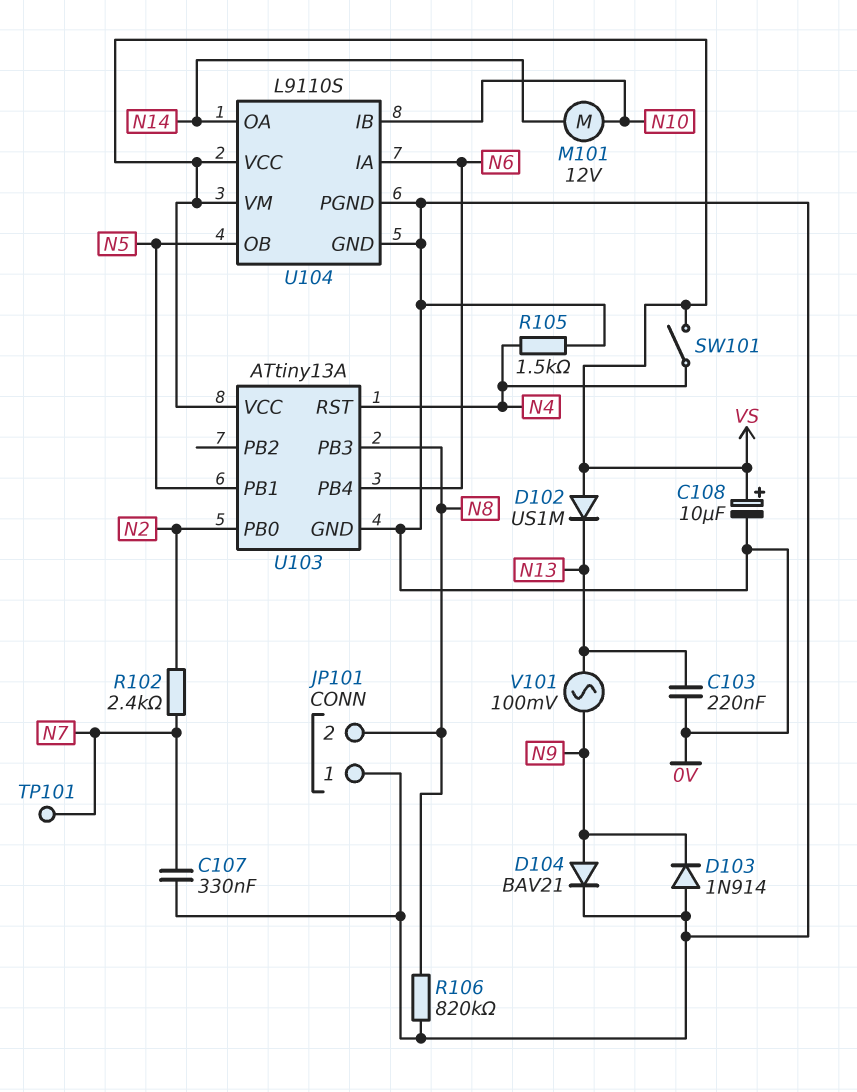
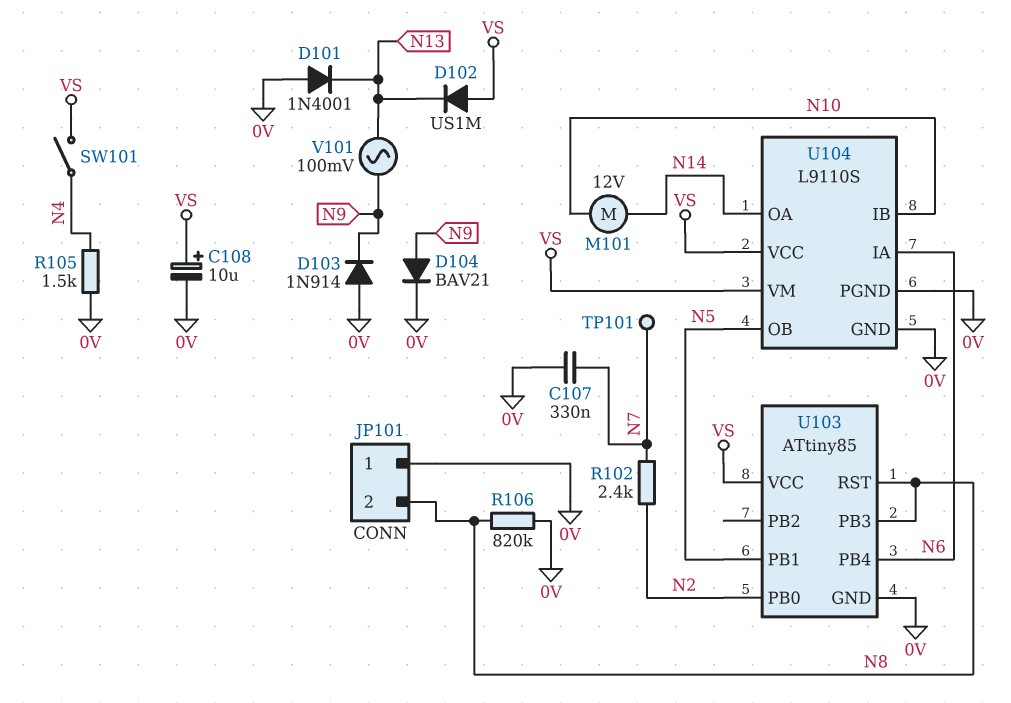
C103: 220nF (0V, N13) -> none
D101: none -> diode 1N4001 (A 0V, K N13)
U103: ATtiny13A -> ATtiny85
U103 pin RST: N4 -> N8

